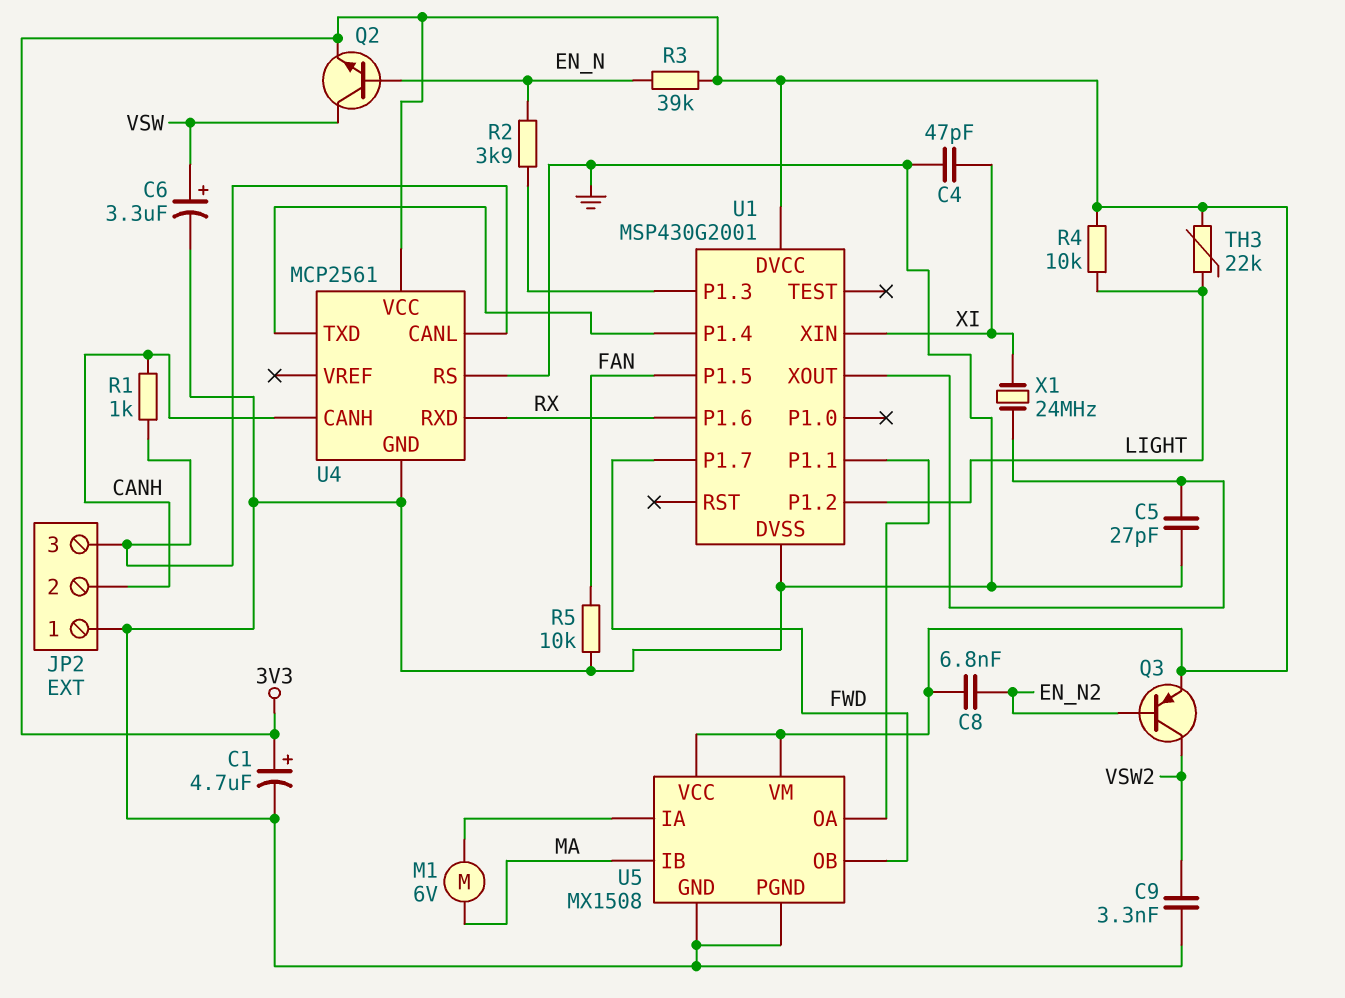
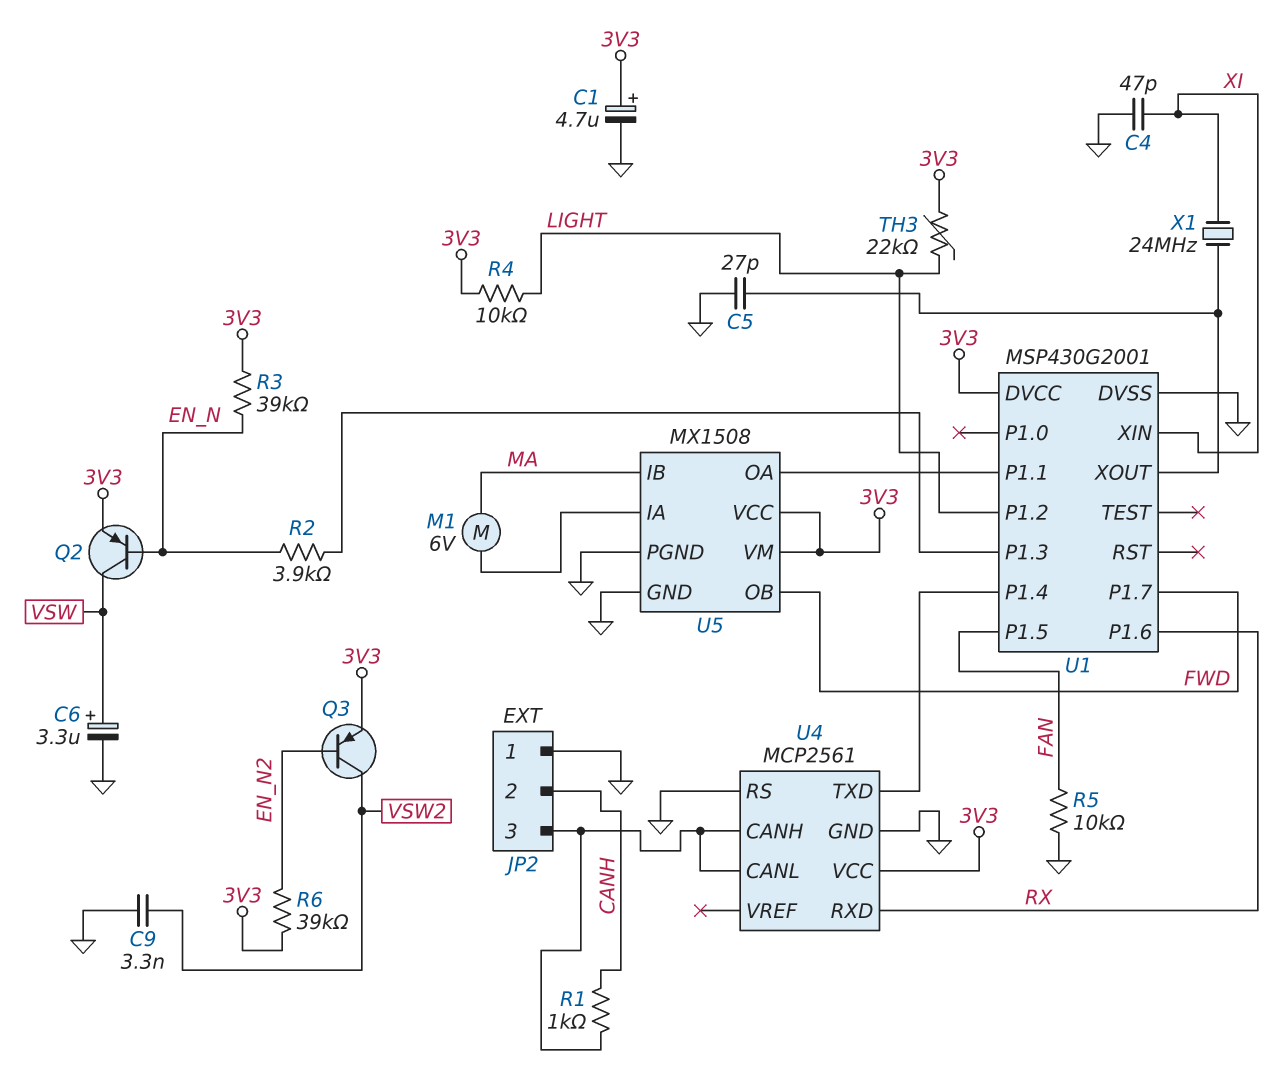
C8: 6.8nF (3V3, EN_N2) -> none
Q2: NPN (B EN_N, C VSW, E 3V3) -> PNP (B EN_N, C VSW, E 3V3)
R6: none -> 39k (3V3, EN_N2)
U4 pin CANH: CANH -> JP2/3

